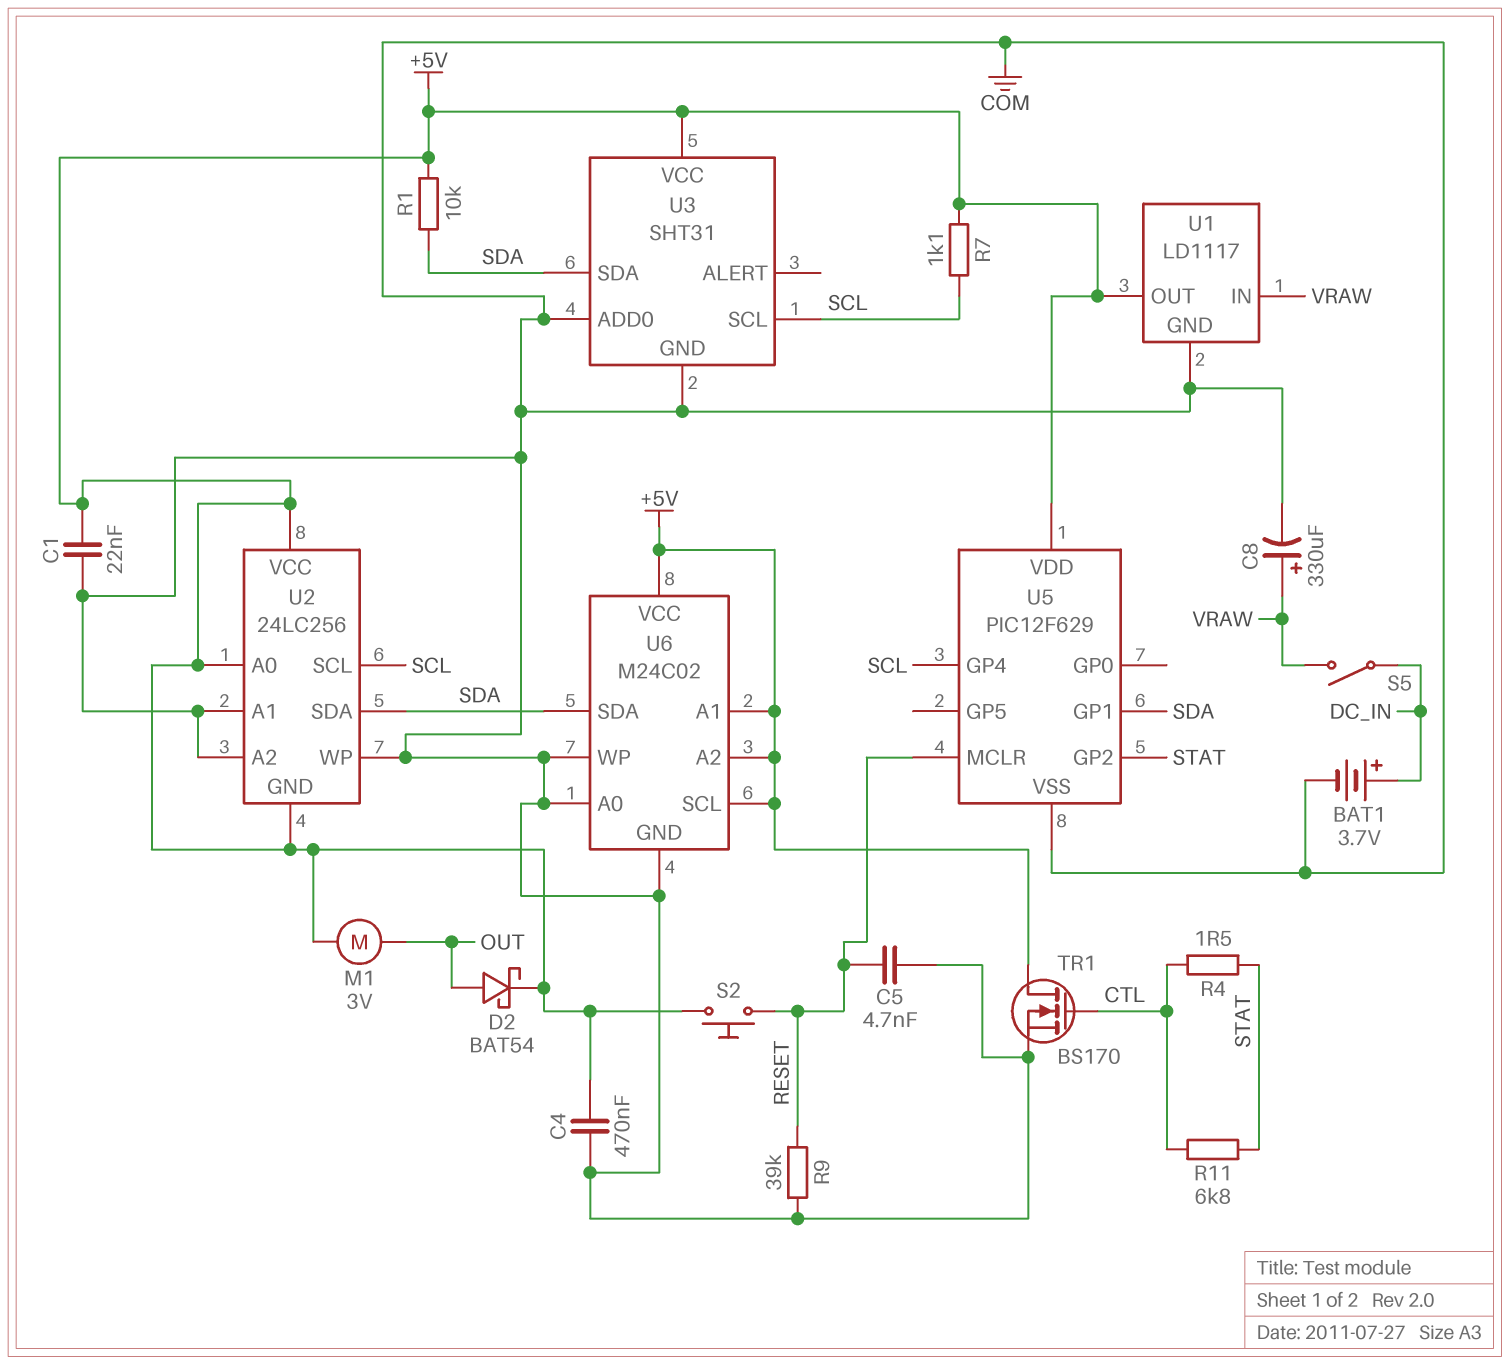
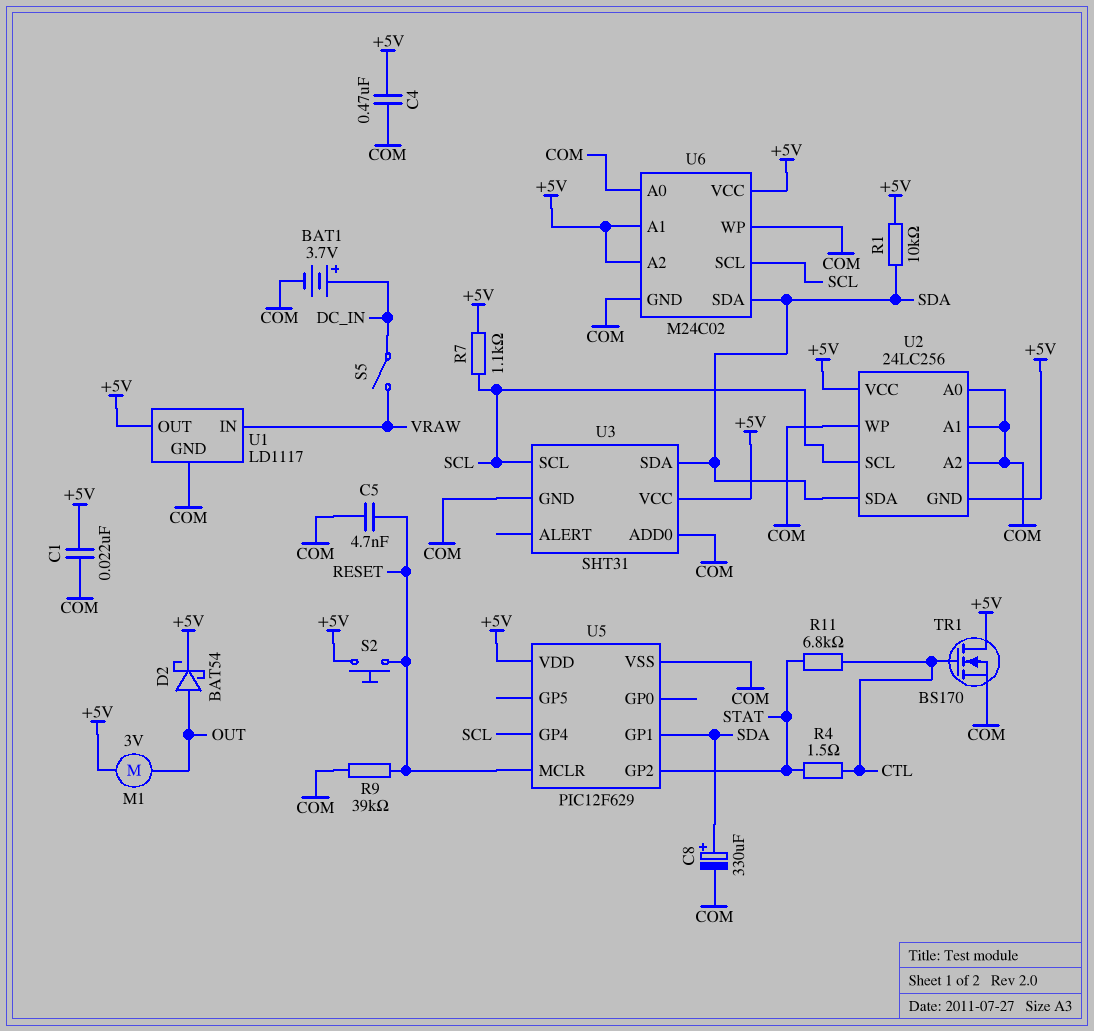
C8: 330uF (plus VRAW, minus COM) -> 330uF (plus SDA, minus COM)
U2 pin A0: +5V -> COM
U6 pin SCL: +5V -> SCL

